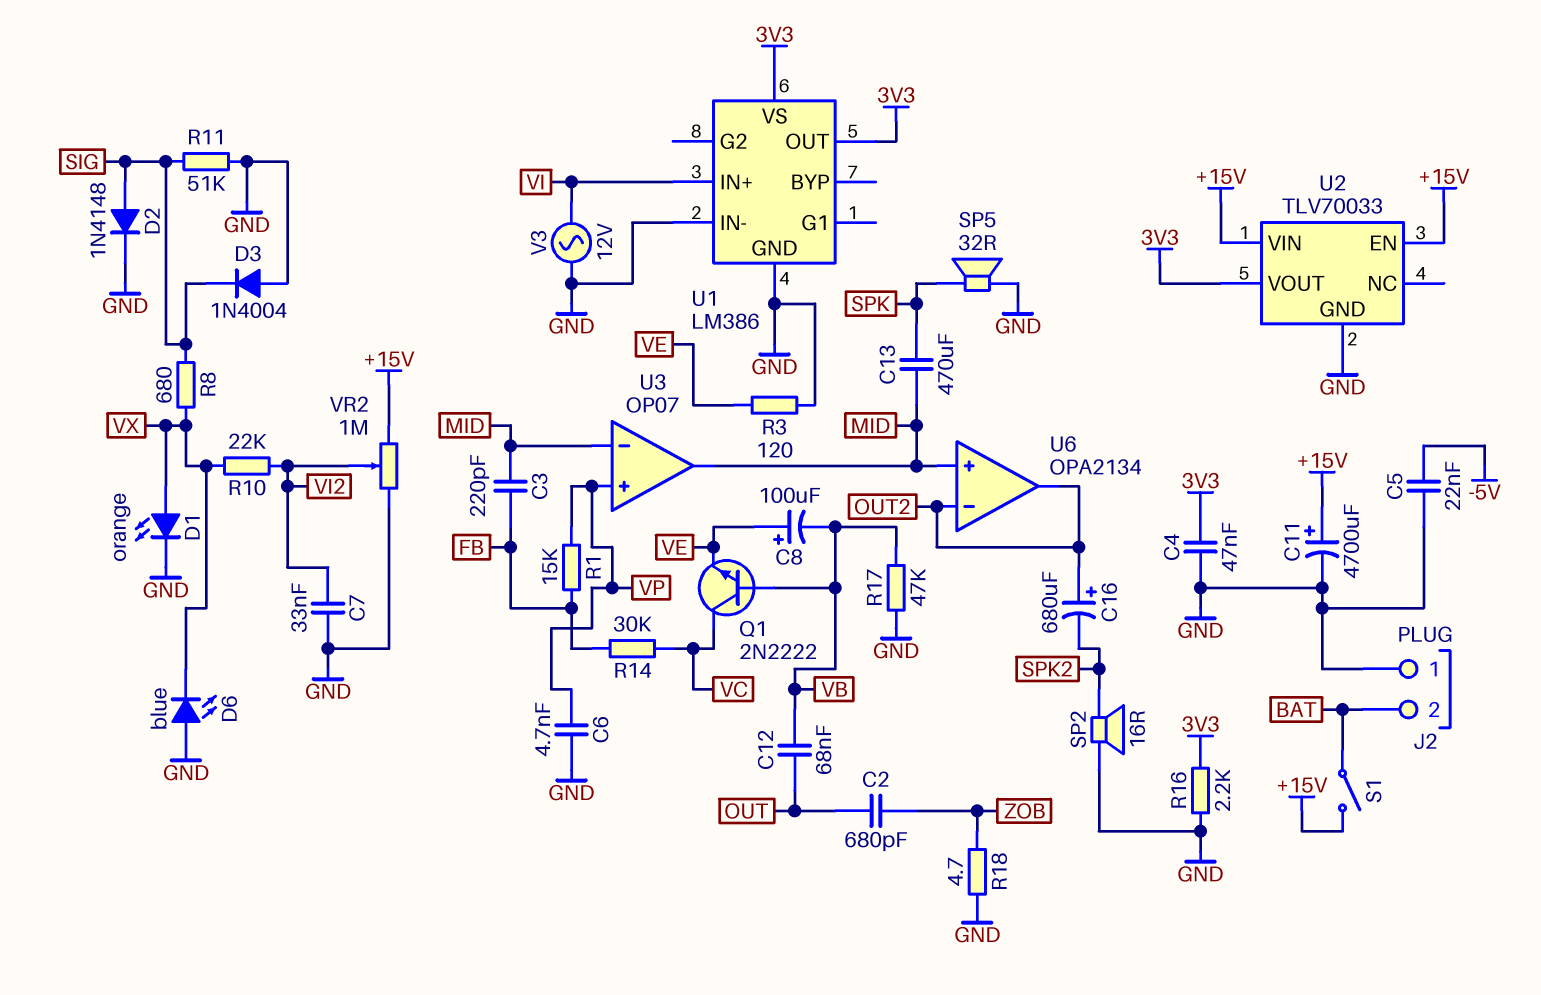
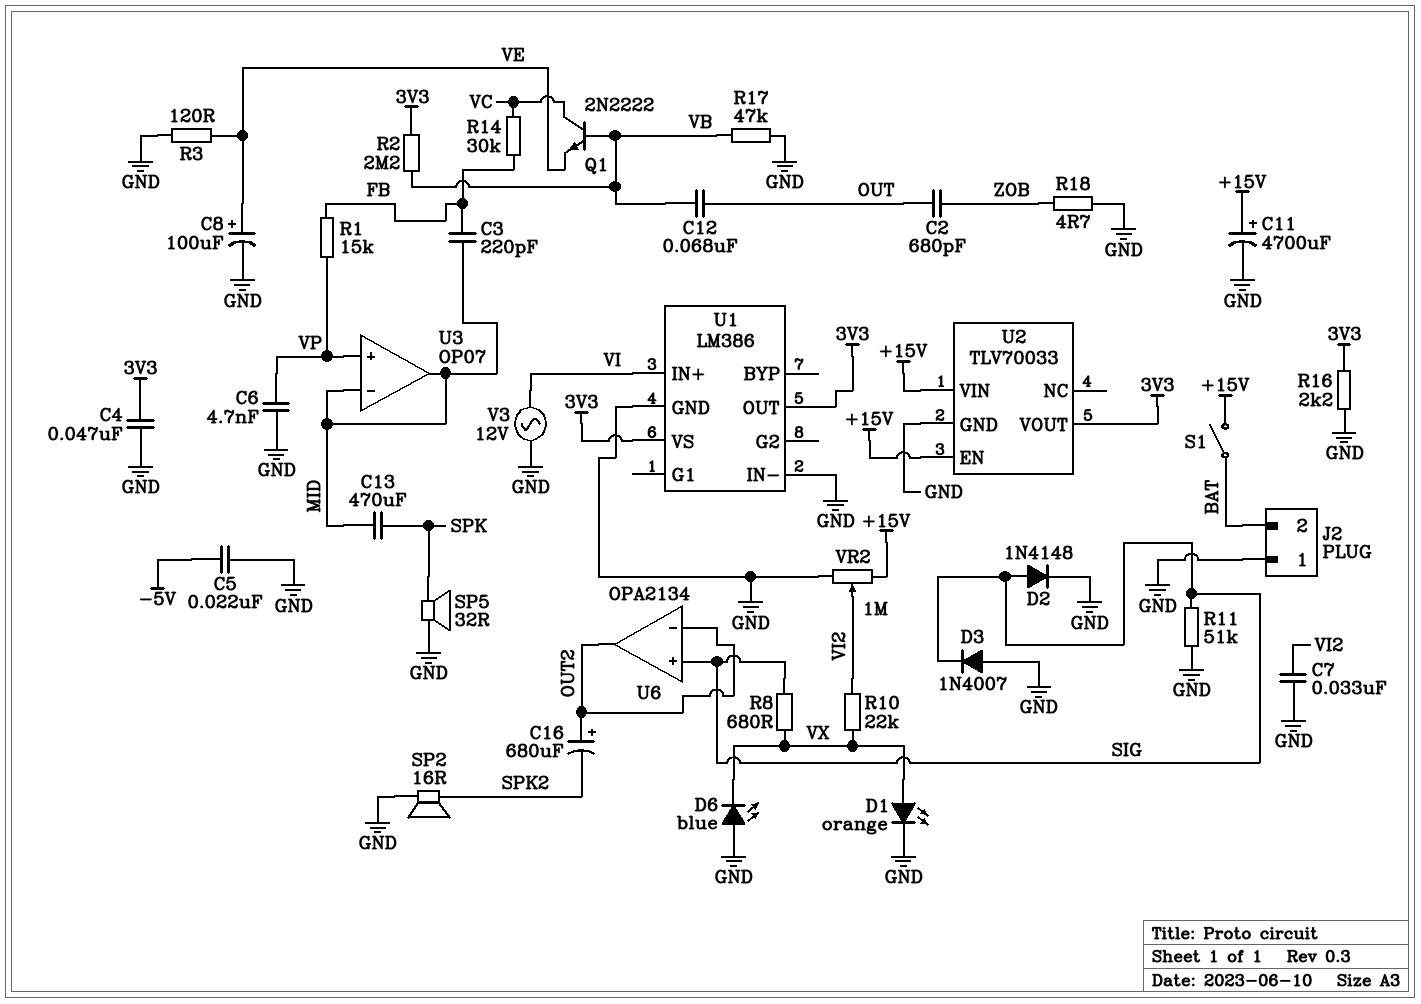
C8: 100uF (plus VE, minus VB) -> 100uF (plus VE, minus GND)
D3: diode 1N4004 (A GND, K SIG) -> diode 1N4007 (A GND, K SIG)
R2: none -> 2.2M (3V3, VB)
U6 pin in+: MID -> SIG

